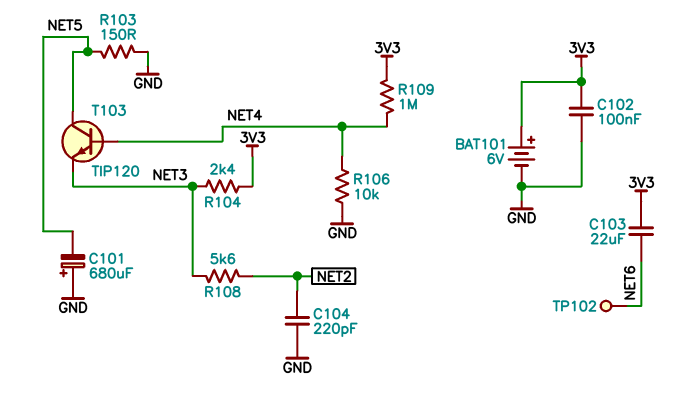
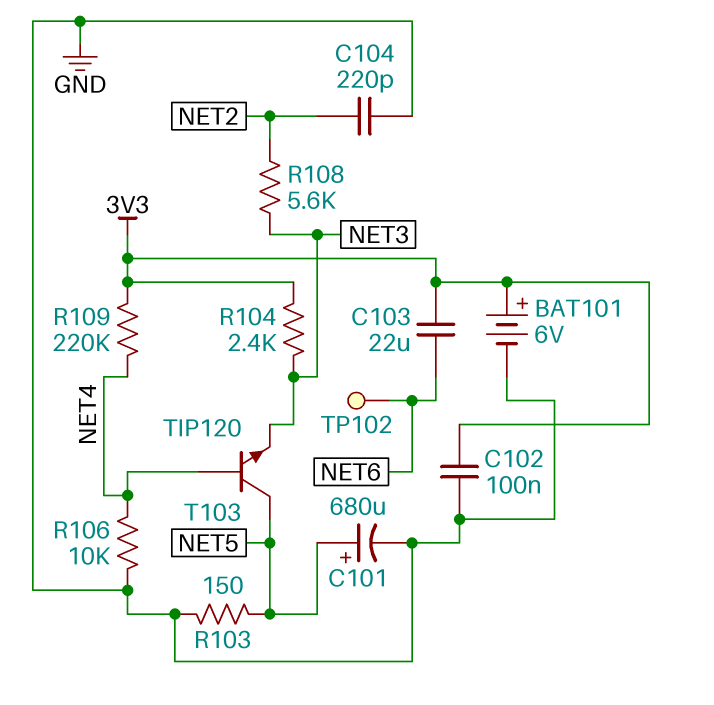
C101: 680uF (plus GND, minus NET5) -> 680uF (plus NET5, minus GND)
R109: 1M (3V3, NET4) -> 220k (3V3, NET4)

